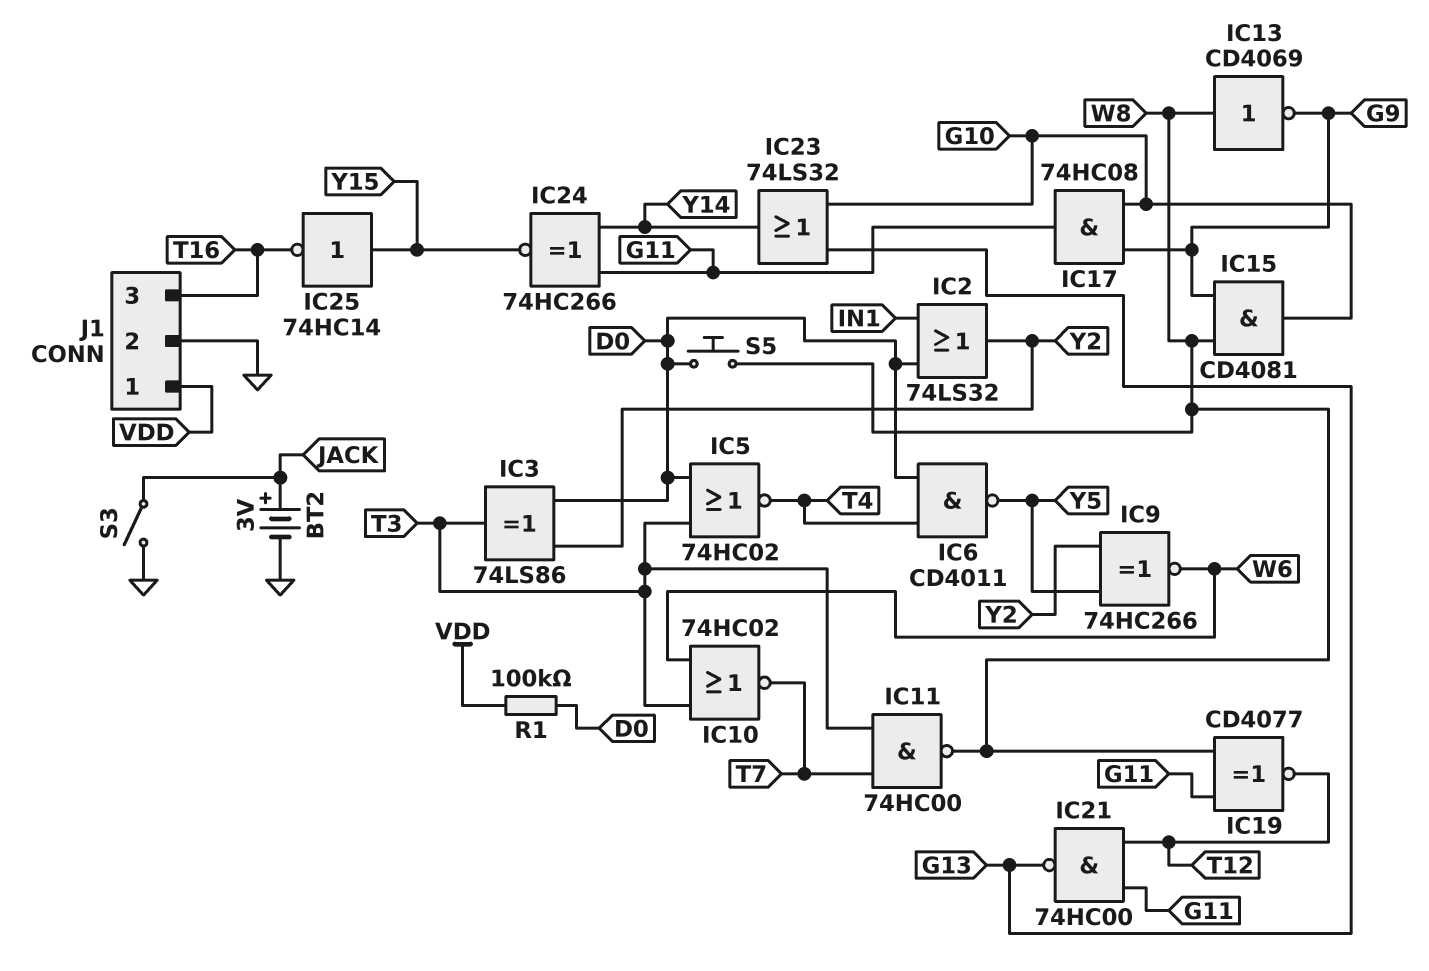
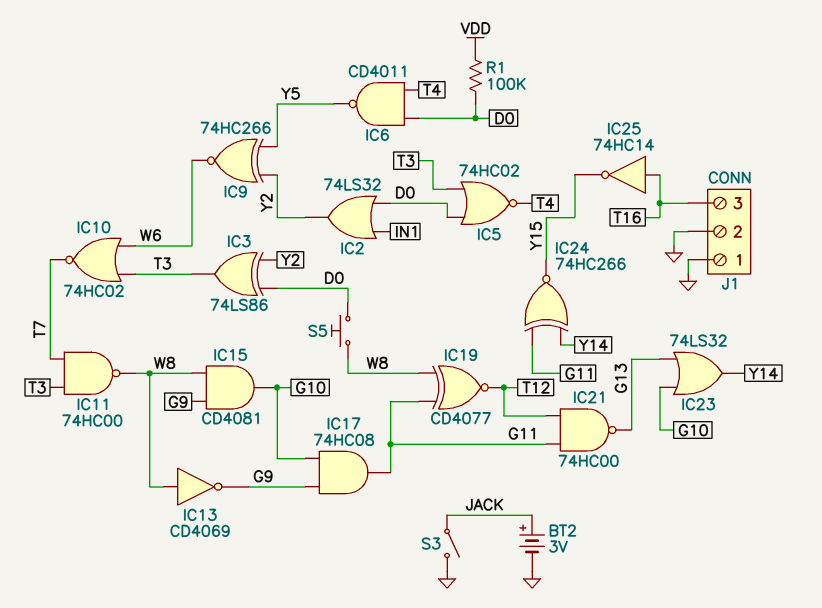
IC25: NOT 74HC14 (in Y15, out T16) -> NOT 74HC14 (in T16, out Y15)
J1 pin 1: VDD -> GND

